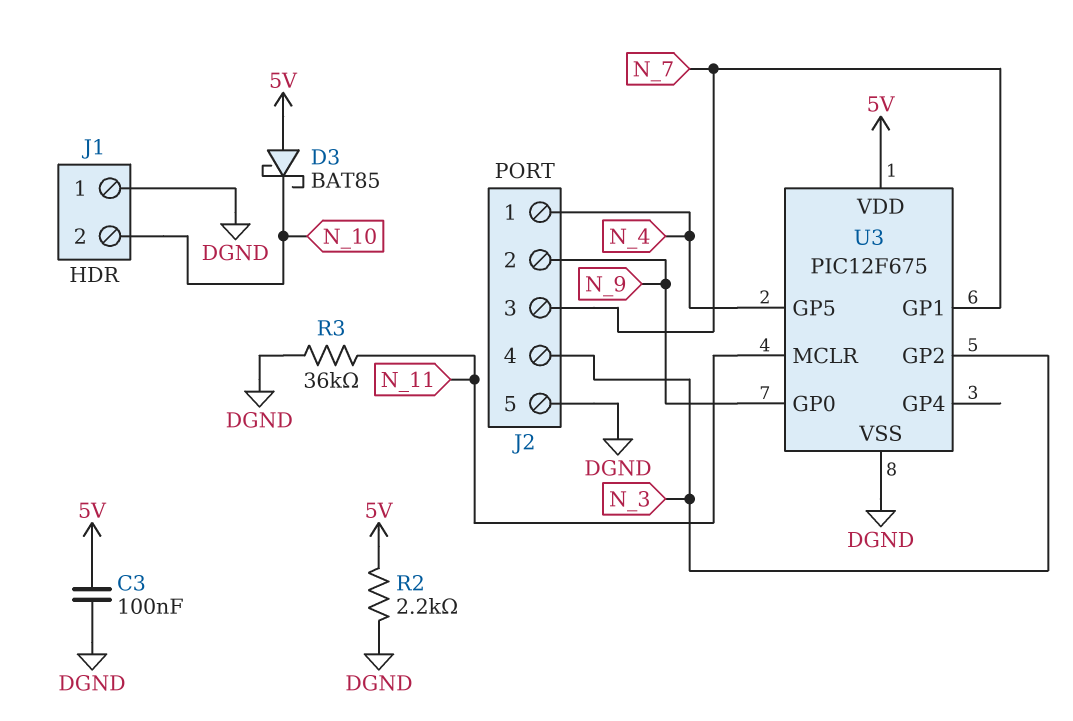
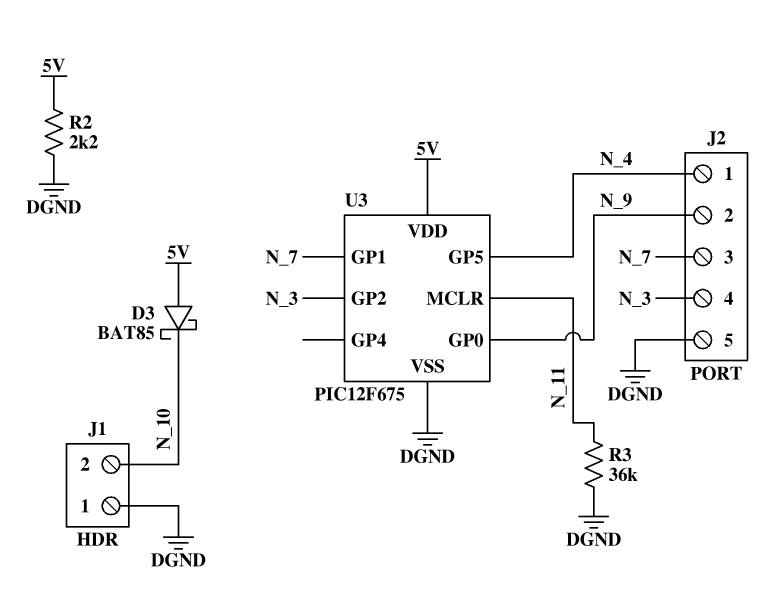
C3: 100nF (5V, DGND) -> none

